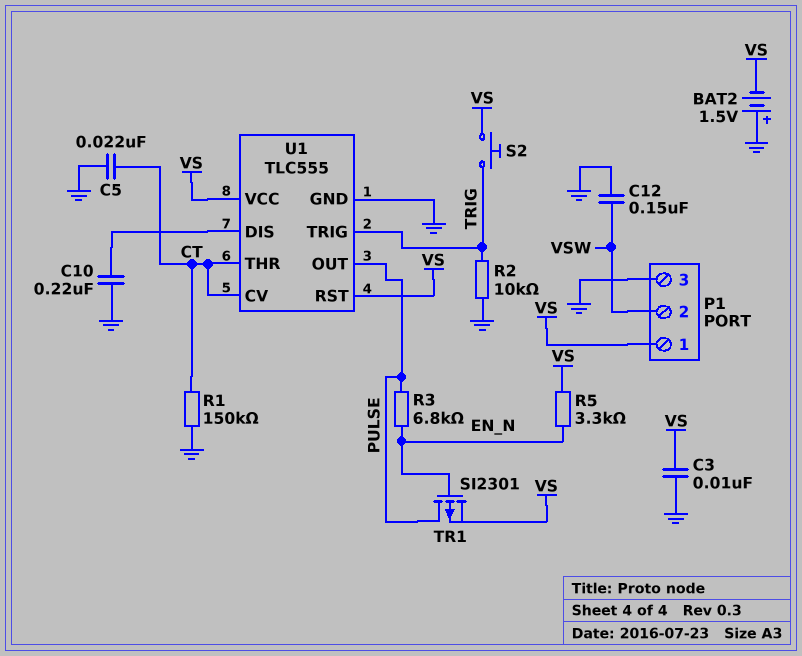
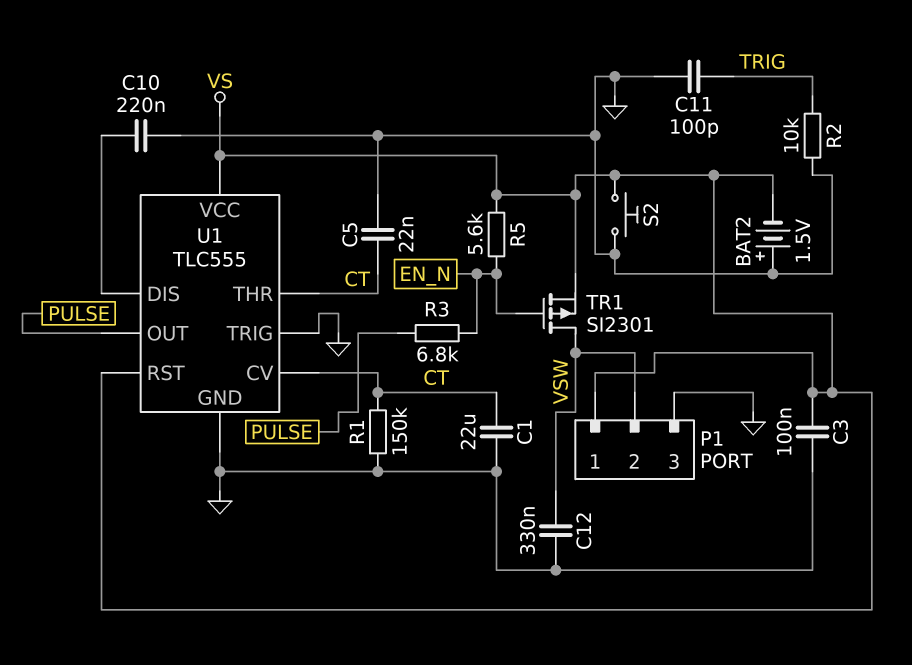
C1: none -> 22uF (CT, GND)
C3: 10nF (GND, VS) -> 100nF (GND, VS)
C11: none -> 100pF (GND, TRIG)
C12: 150nF (GND, VSW) -> 330nF (GND, VSW)
R5: 3.3k (EN_N, VS) -> 5.6k (EN_N, VS)
S2: button (TRIG, VS) -> button (GND, VS)
TR1: PMOS SI2301 (G EN_N, D PULSE, S VS) -> PMOS SI2301 (G EN_N, D VSW, S VS)
U1 pin TRIG: TRIG -> GND

